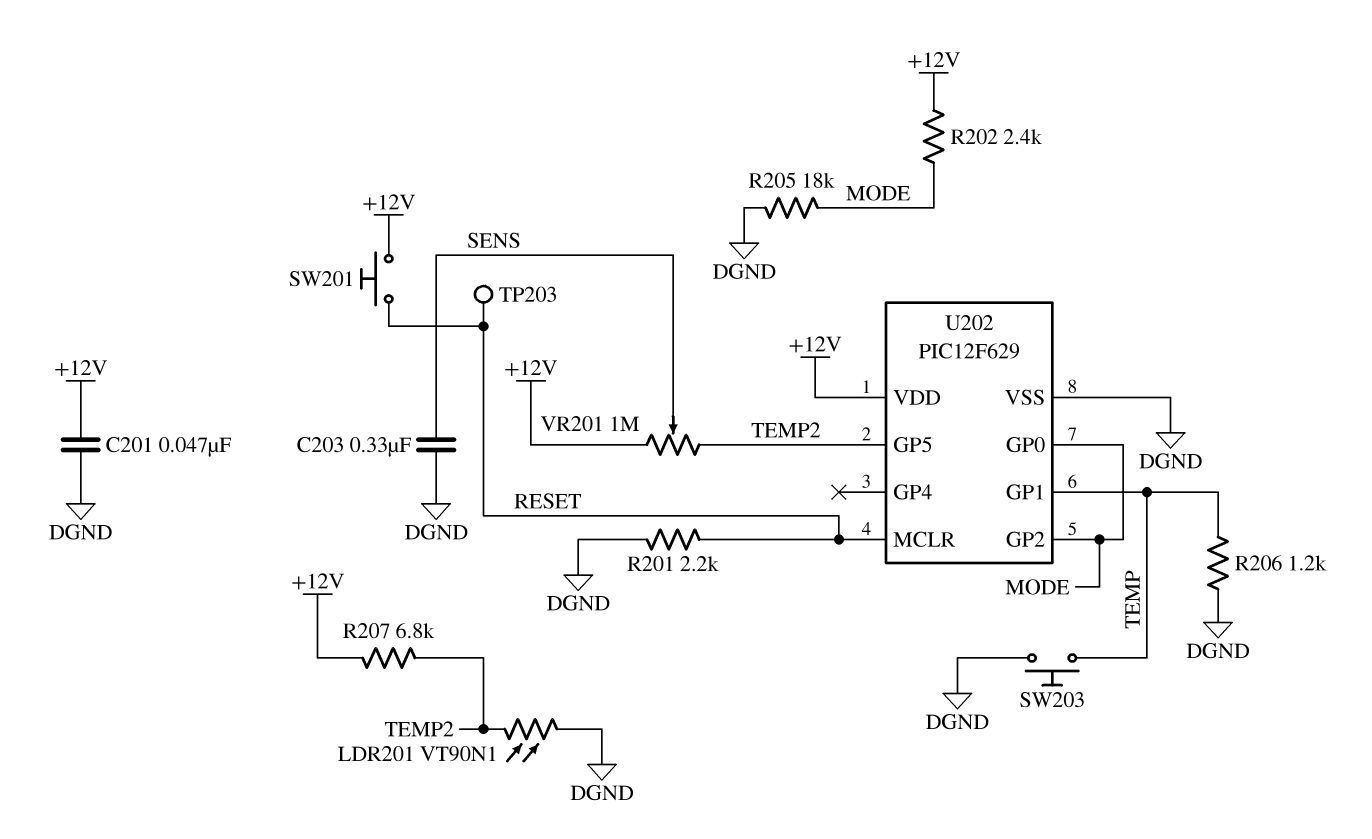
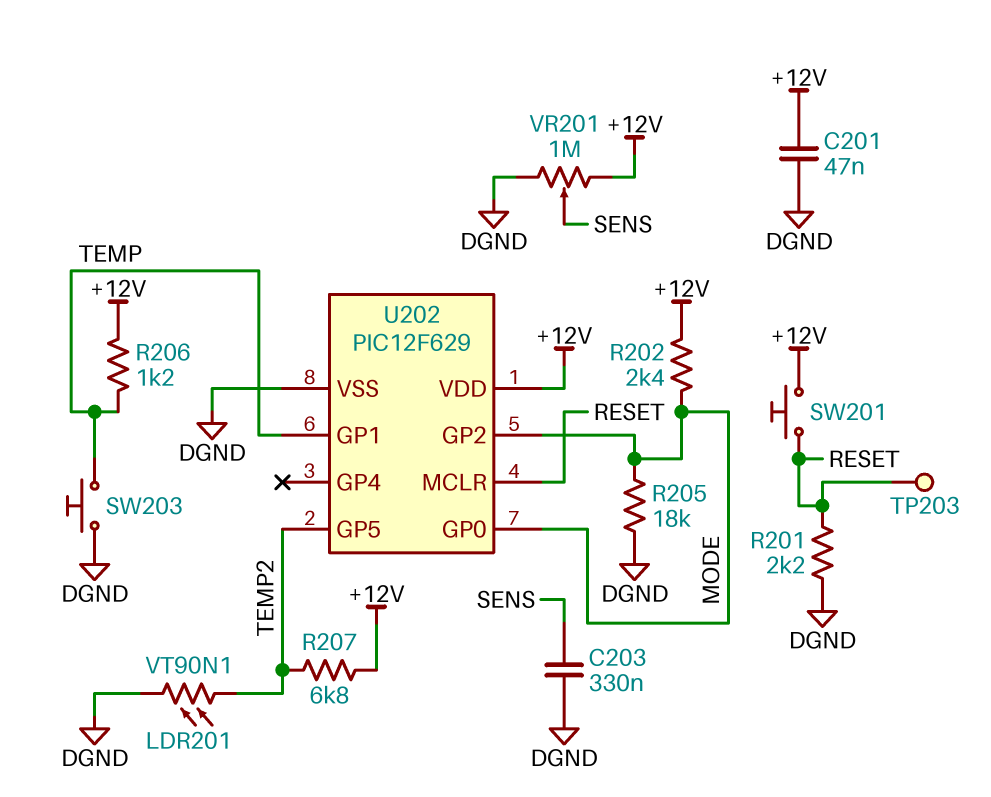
R206: 1.2k (DGND, TEMP) -> 1.2k (+12V, TEMP)
VR201: 1M (+12V, TEMP2, wiper SENS) -> 1M (+12V, DGND, wiper SENS)

